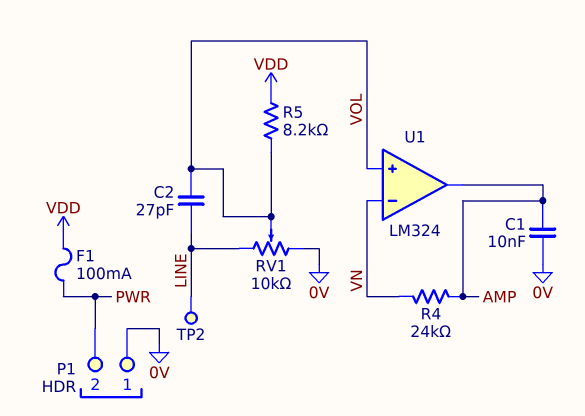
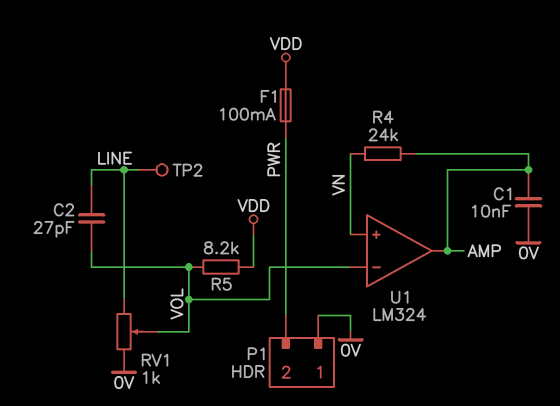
RV1: 10k (0V, LINE, wiper VOL) -> 1k (0V, LINE, wiper VOL)
U1 pin in+: VOL -> VN
U1 pin in-: VN -> VOL

